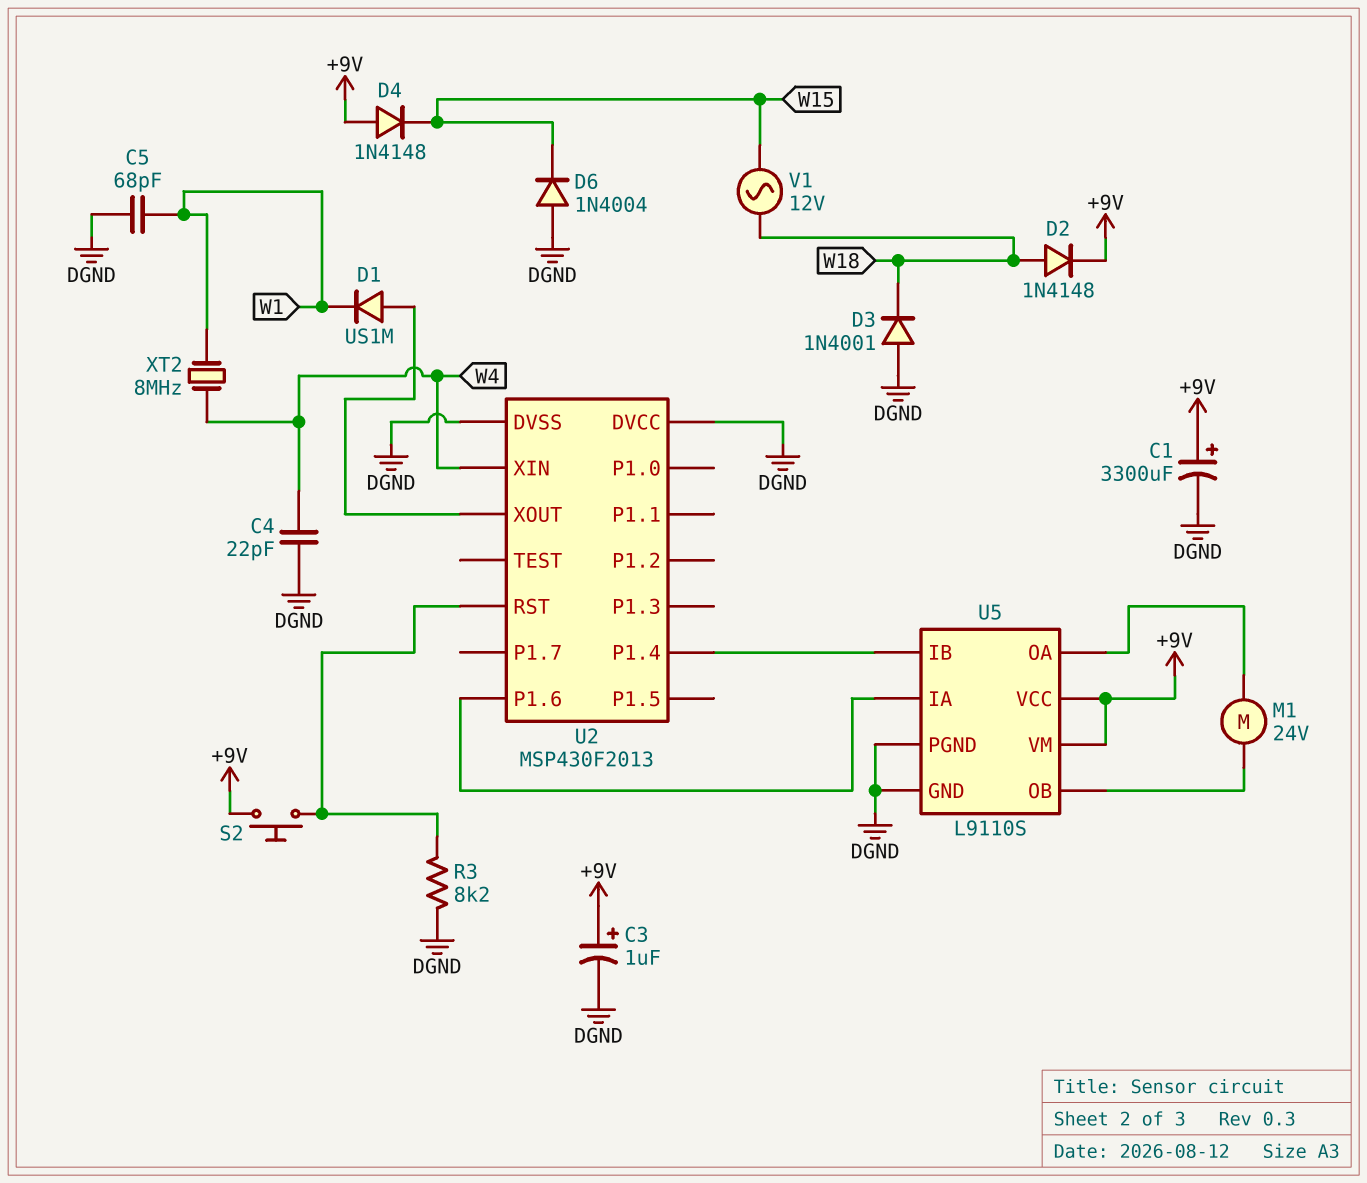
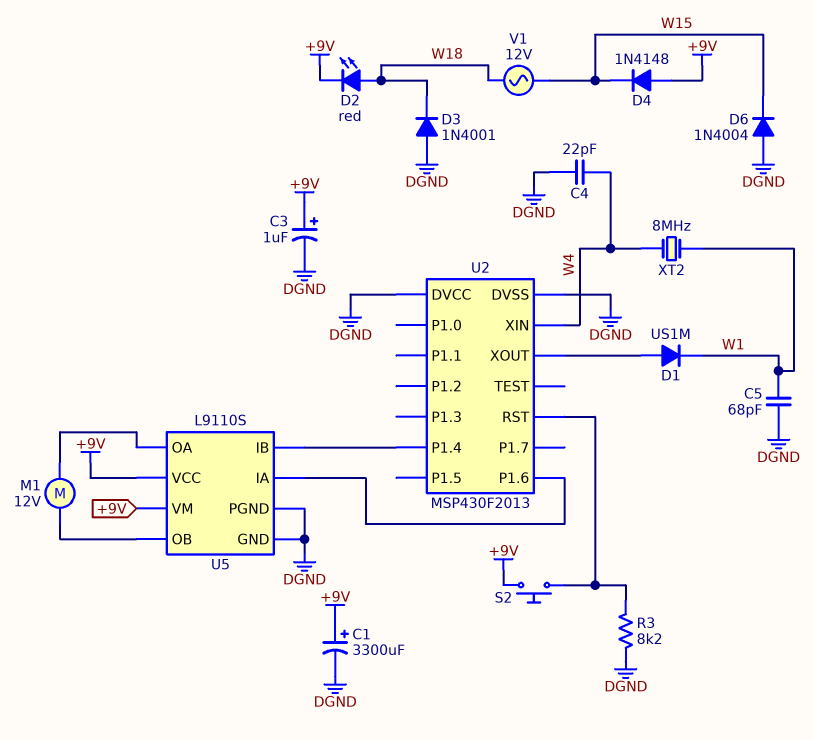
D2: diode 1N4148 (A W18, K +9V) -> LED red (A W18, K +9V)
M1: motor 24V (U5/OA, U5/OB) -> motor 12V (U5/OA, U5/OB)

